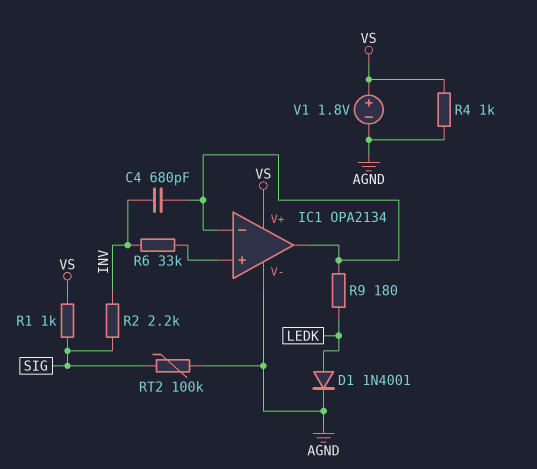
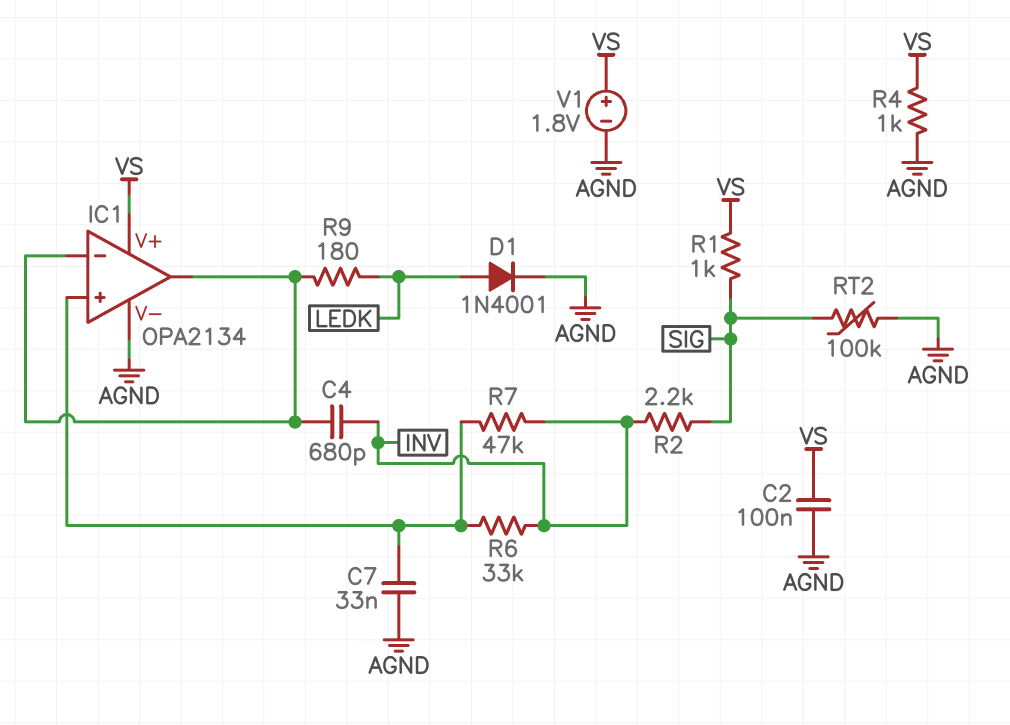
C2: none -> 100nF (AGND, VS)
C7: none -> 33nF (AGND, IC1/in+)
R7: none -> 47k (IC1/in+, INV)

